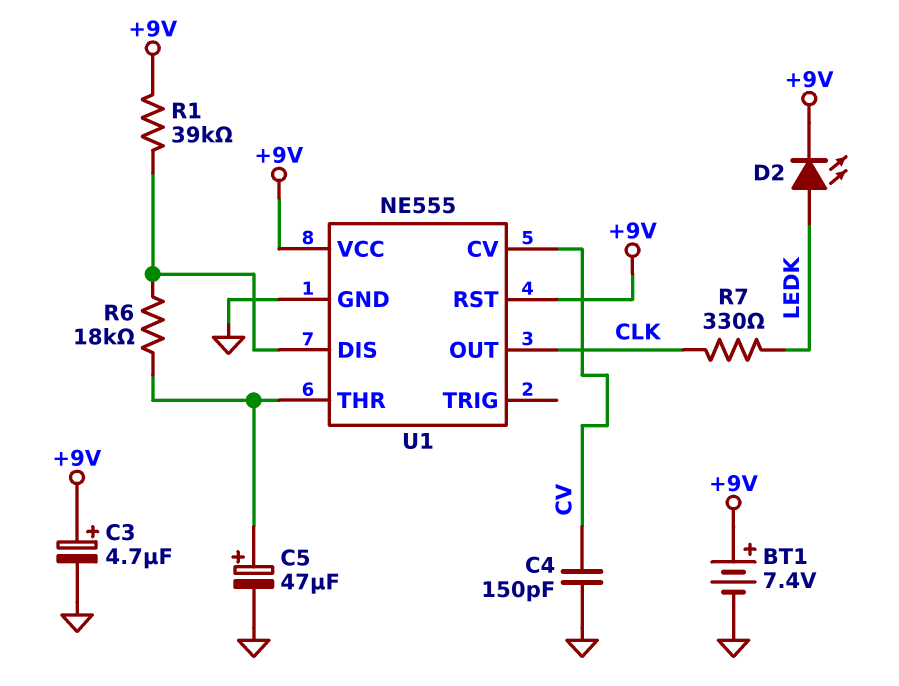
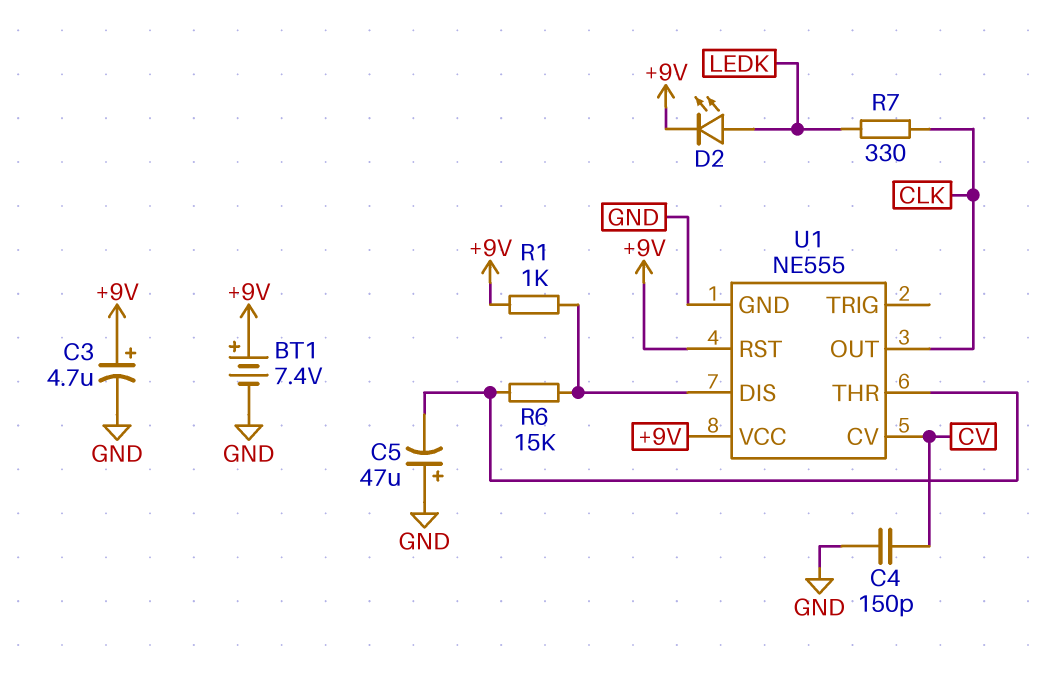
C5: 47uF (plus U1/THR, minus GND) -> 47uF (plus GND, minus U1/THR)
R1: 39k (+9V, U1/DIS) -> 1k (+9V, U1/DIS)
R6: 18k (U1/DIS, U1/THR) -> 15k (U1/DIS, U1/THR)

